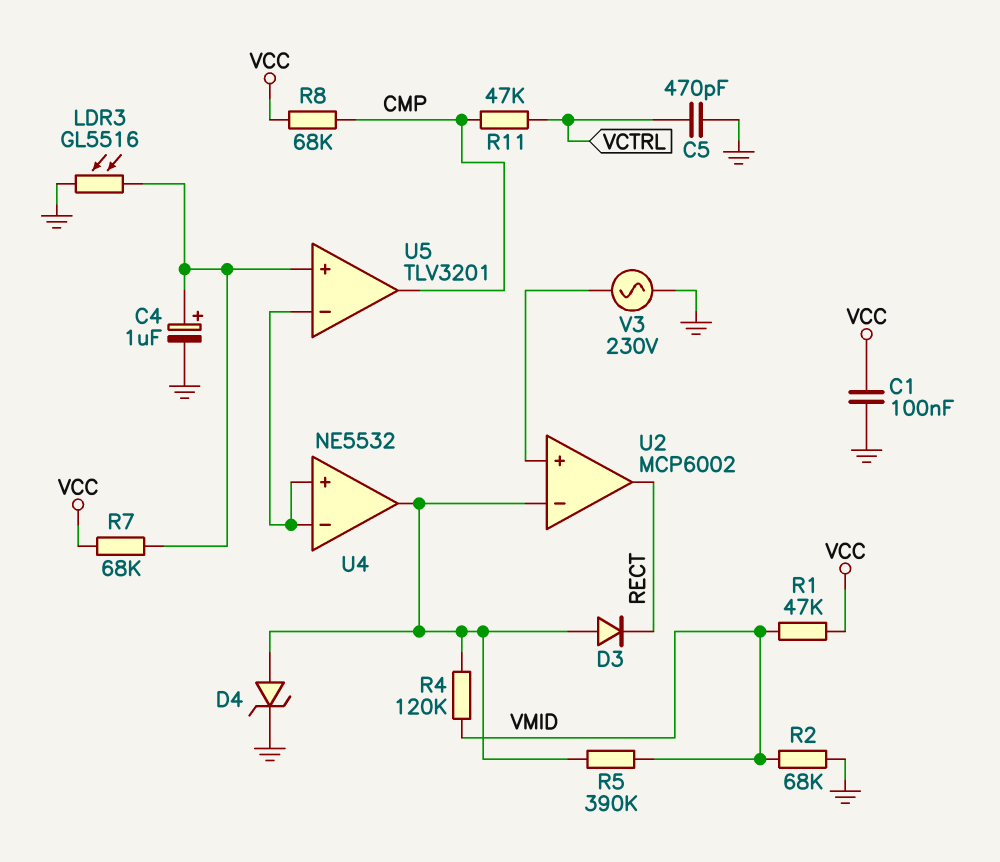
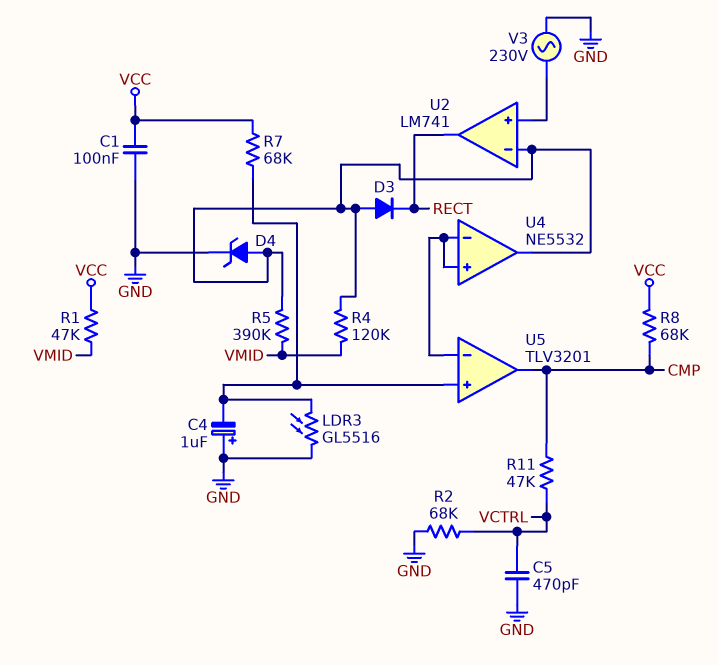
C4: 1uF (plus U5/in+, minus GND) -> 1uF (plus GND, minus U5/in+)
R2: 68k (GND, VMID) -> 68k (GND, VCTRL)
U2: MCP6002 -> LM741

